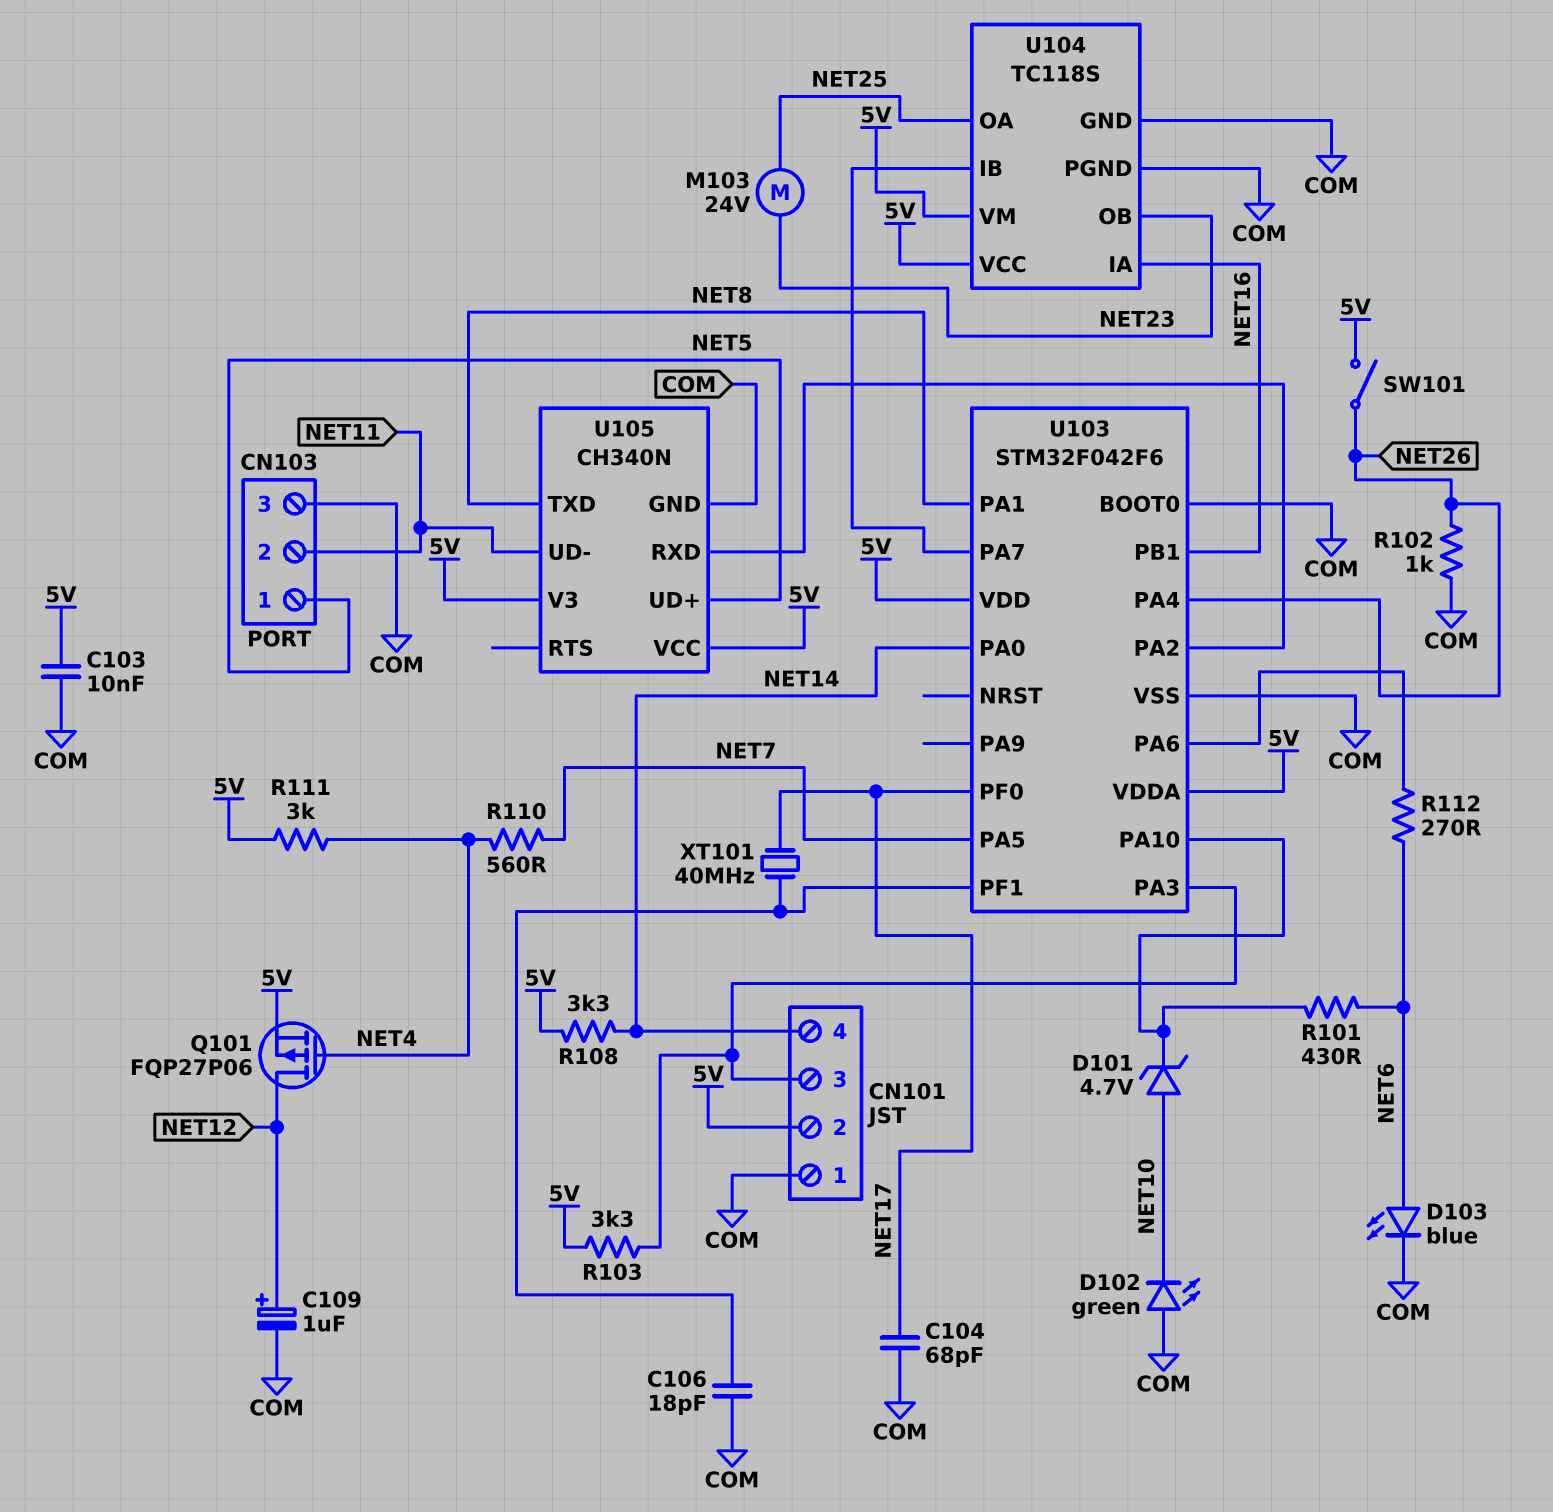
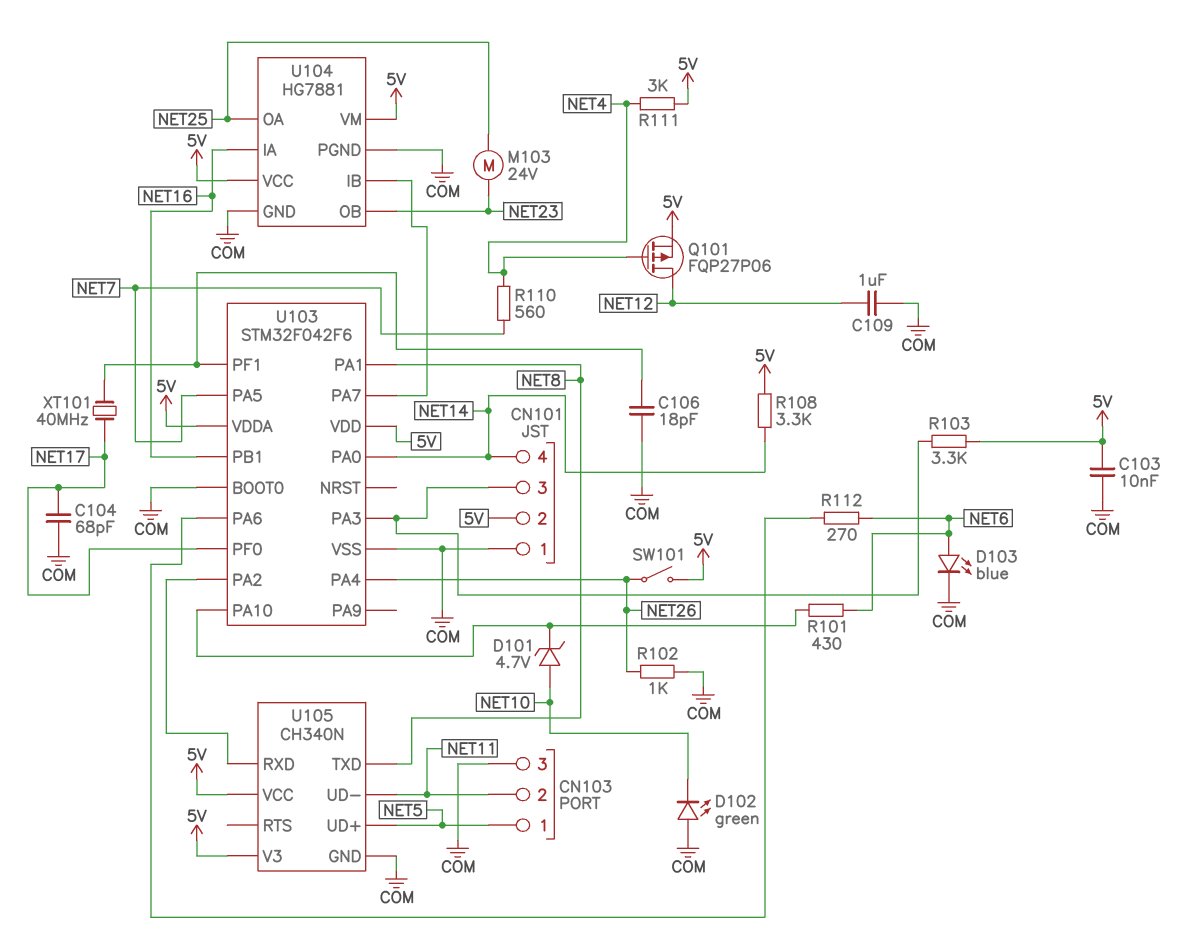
C109: 1uF (plus NET12, minus COM) -> 1uF (COM, NET12)
U104: TC118S -> HG7881

